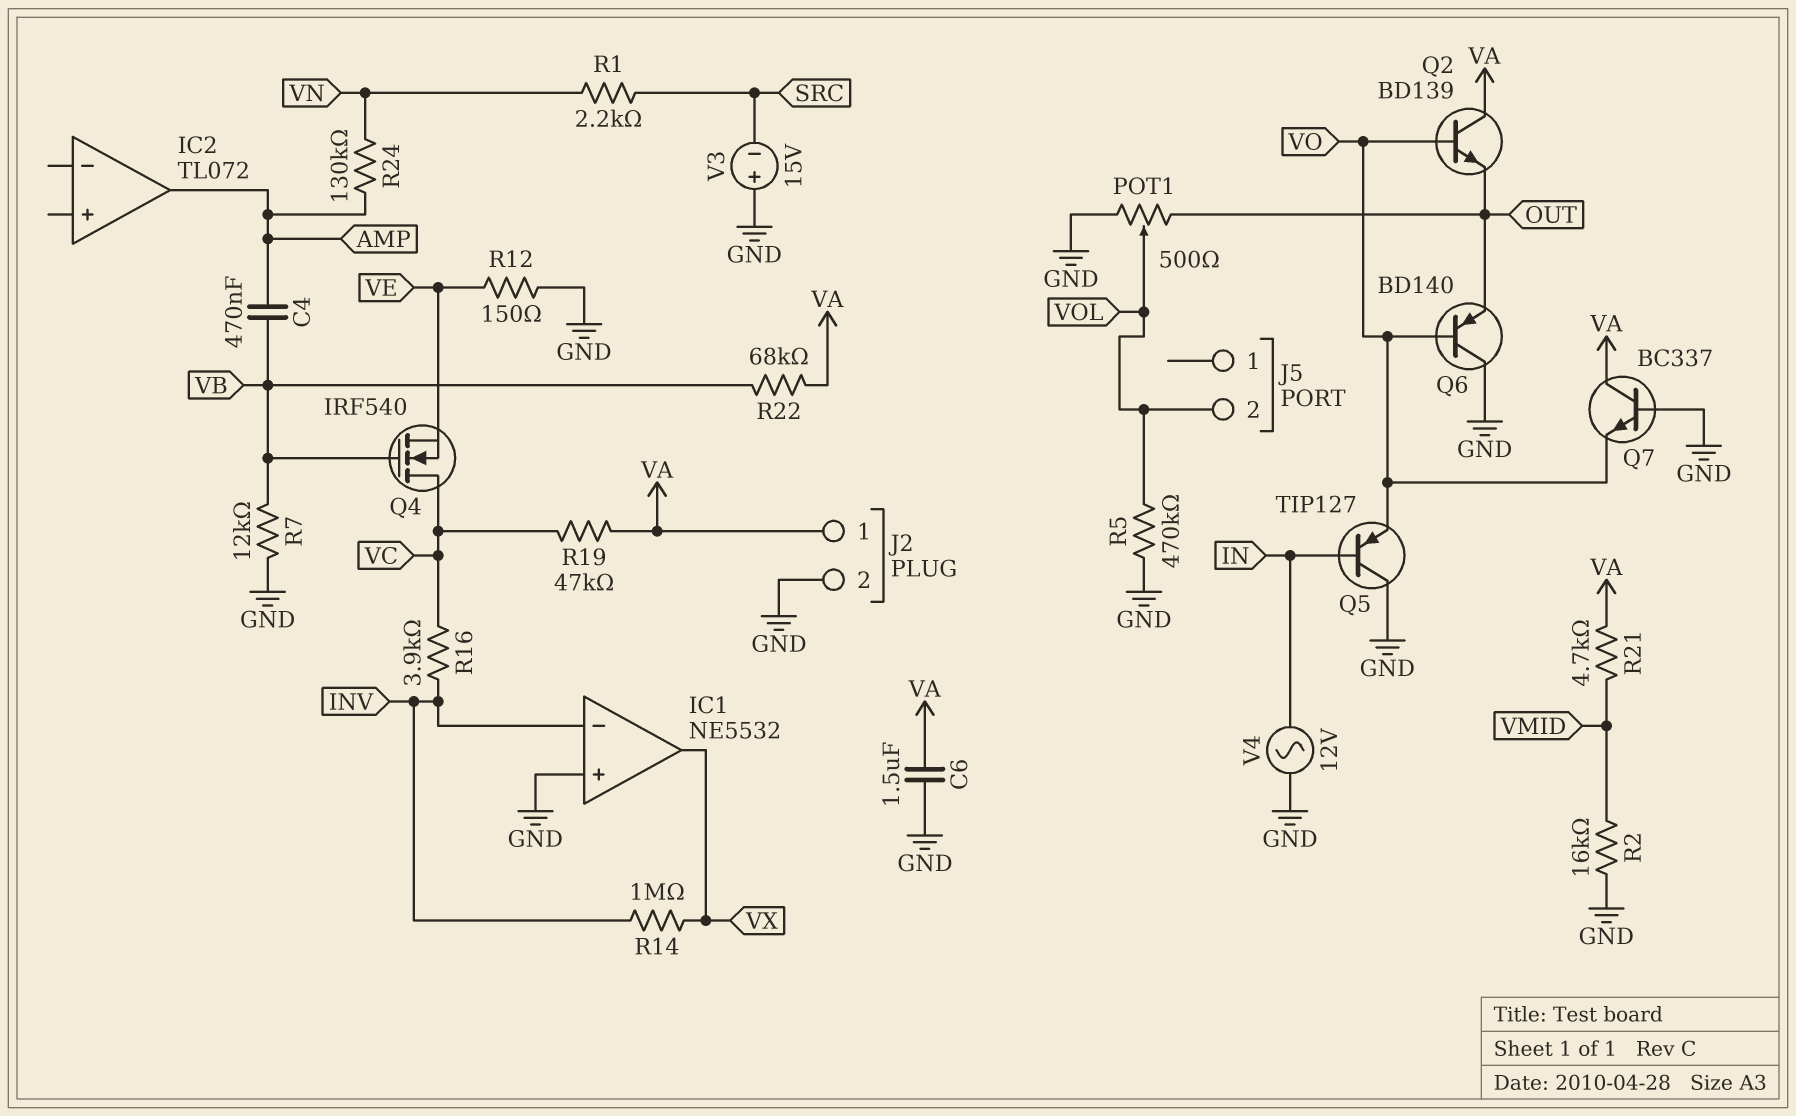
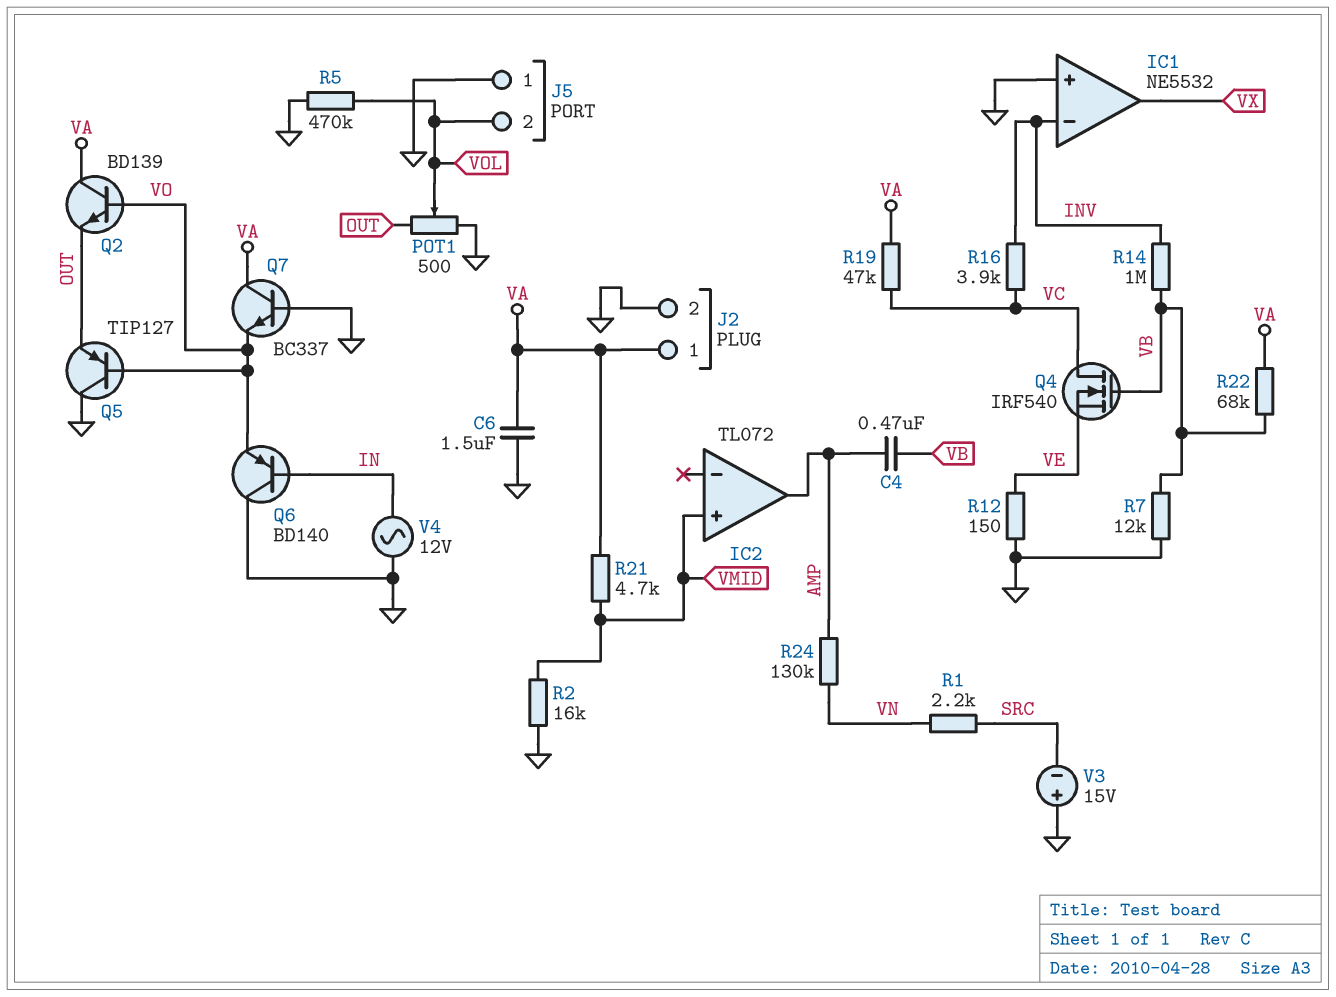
IC2 pin in+: none -> VMID
J5 pin 1: none -> GND
Q5: PNP TIP127 (B IN, C GND, E VO) -> PNP TIP127 (B VO, C GND, E OUT)
Q6: PNP BD140 (B VO, C GND, E OUT) -> PNP BD140 (B IN, C GND, E VO)
R14: 1M (INV, VX) -> 1M (INV, VB)

